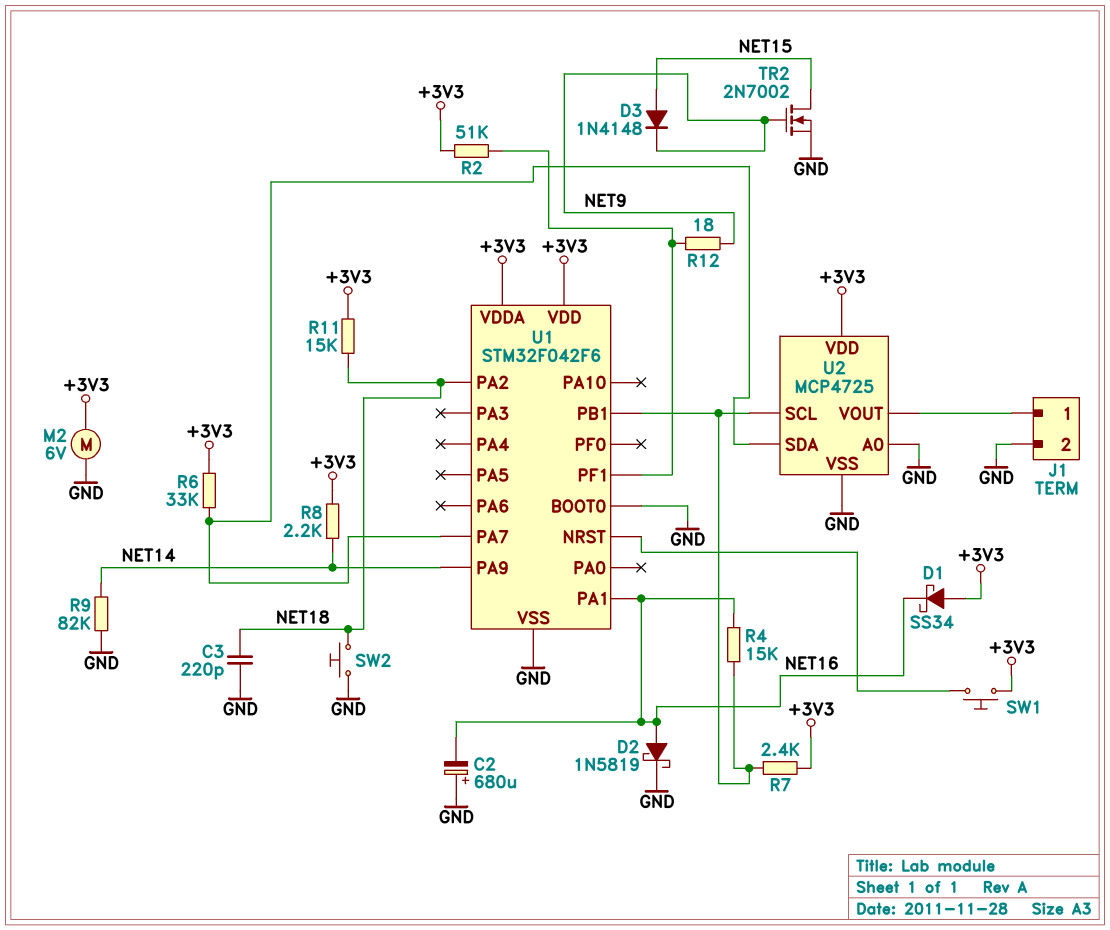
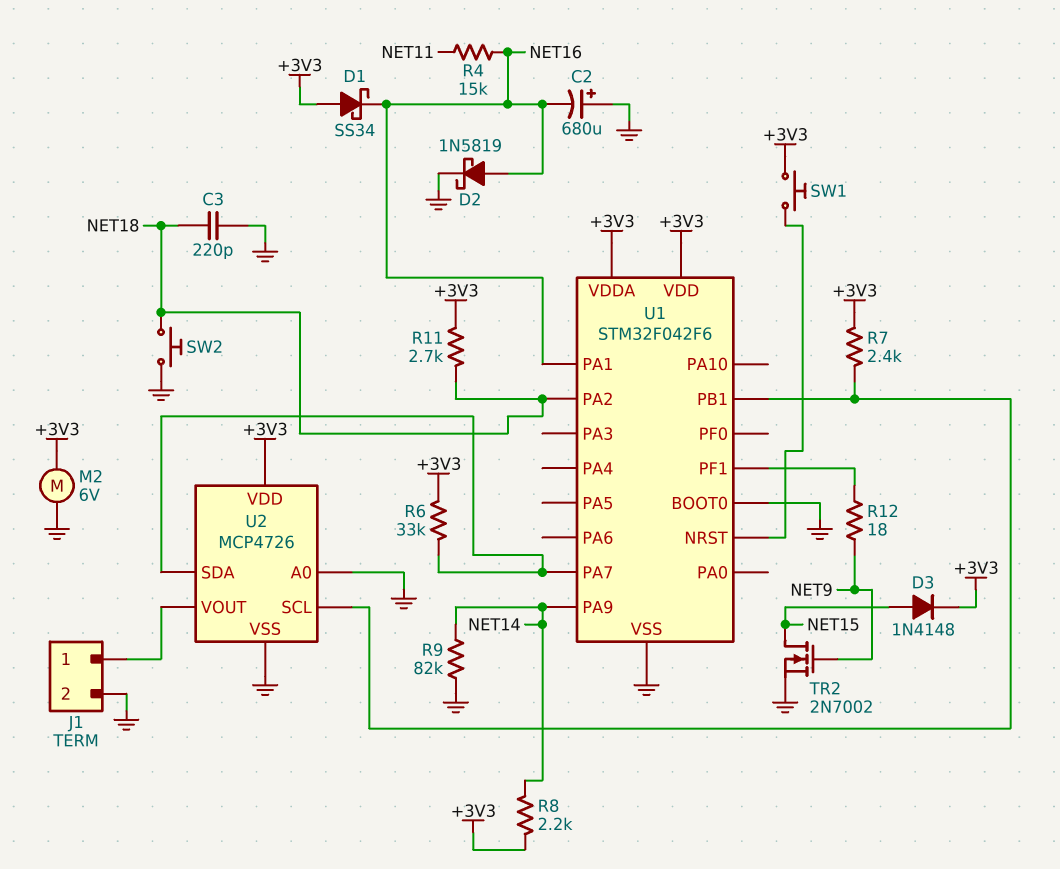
D3: diode 1N4148 (A NET15, K NET9) -> diode 1N4148 (A NET15, K +3V3)
R2: 51k (+3V3, U1/PF1) -> none
R4: 15k (NET16, U1/PB1) -> 15k (NET11, NET16)
R11: 15k (+3V3, NET18) -> 2.7k (+3V3, NET18)
U2: MCP4725 -> MCP4726

